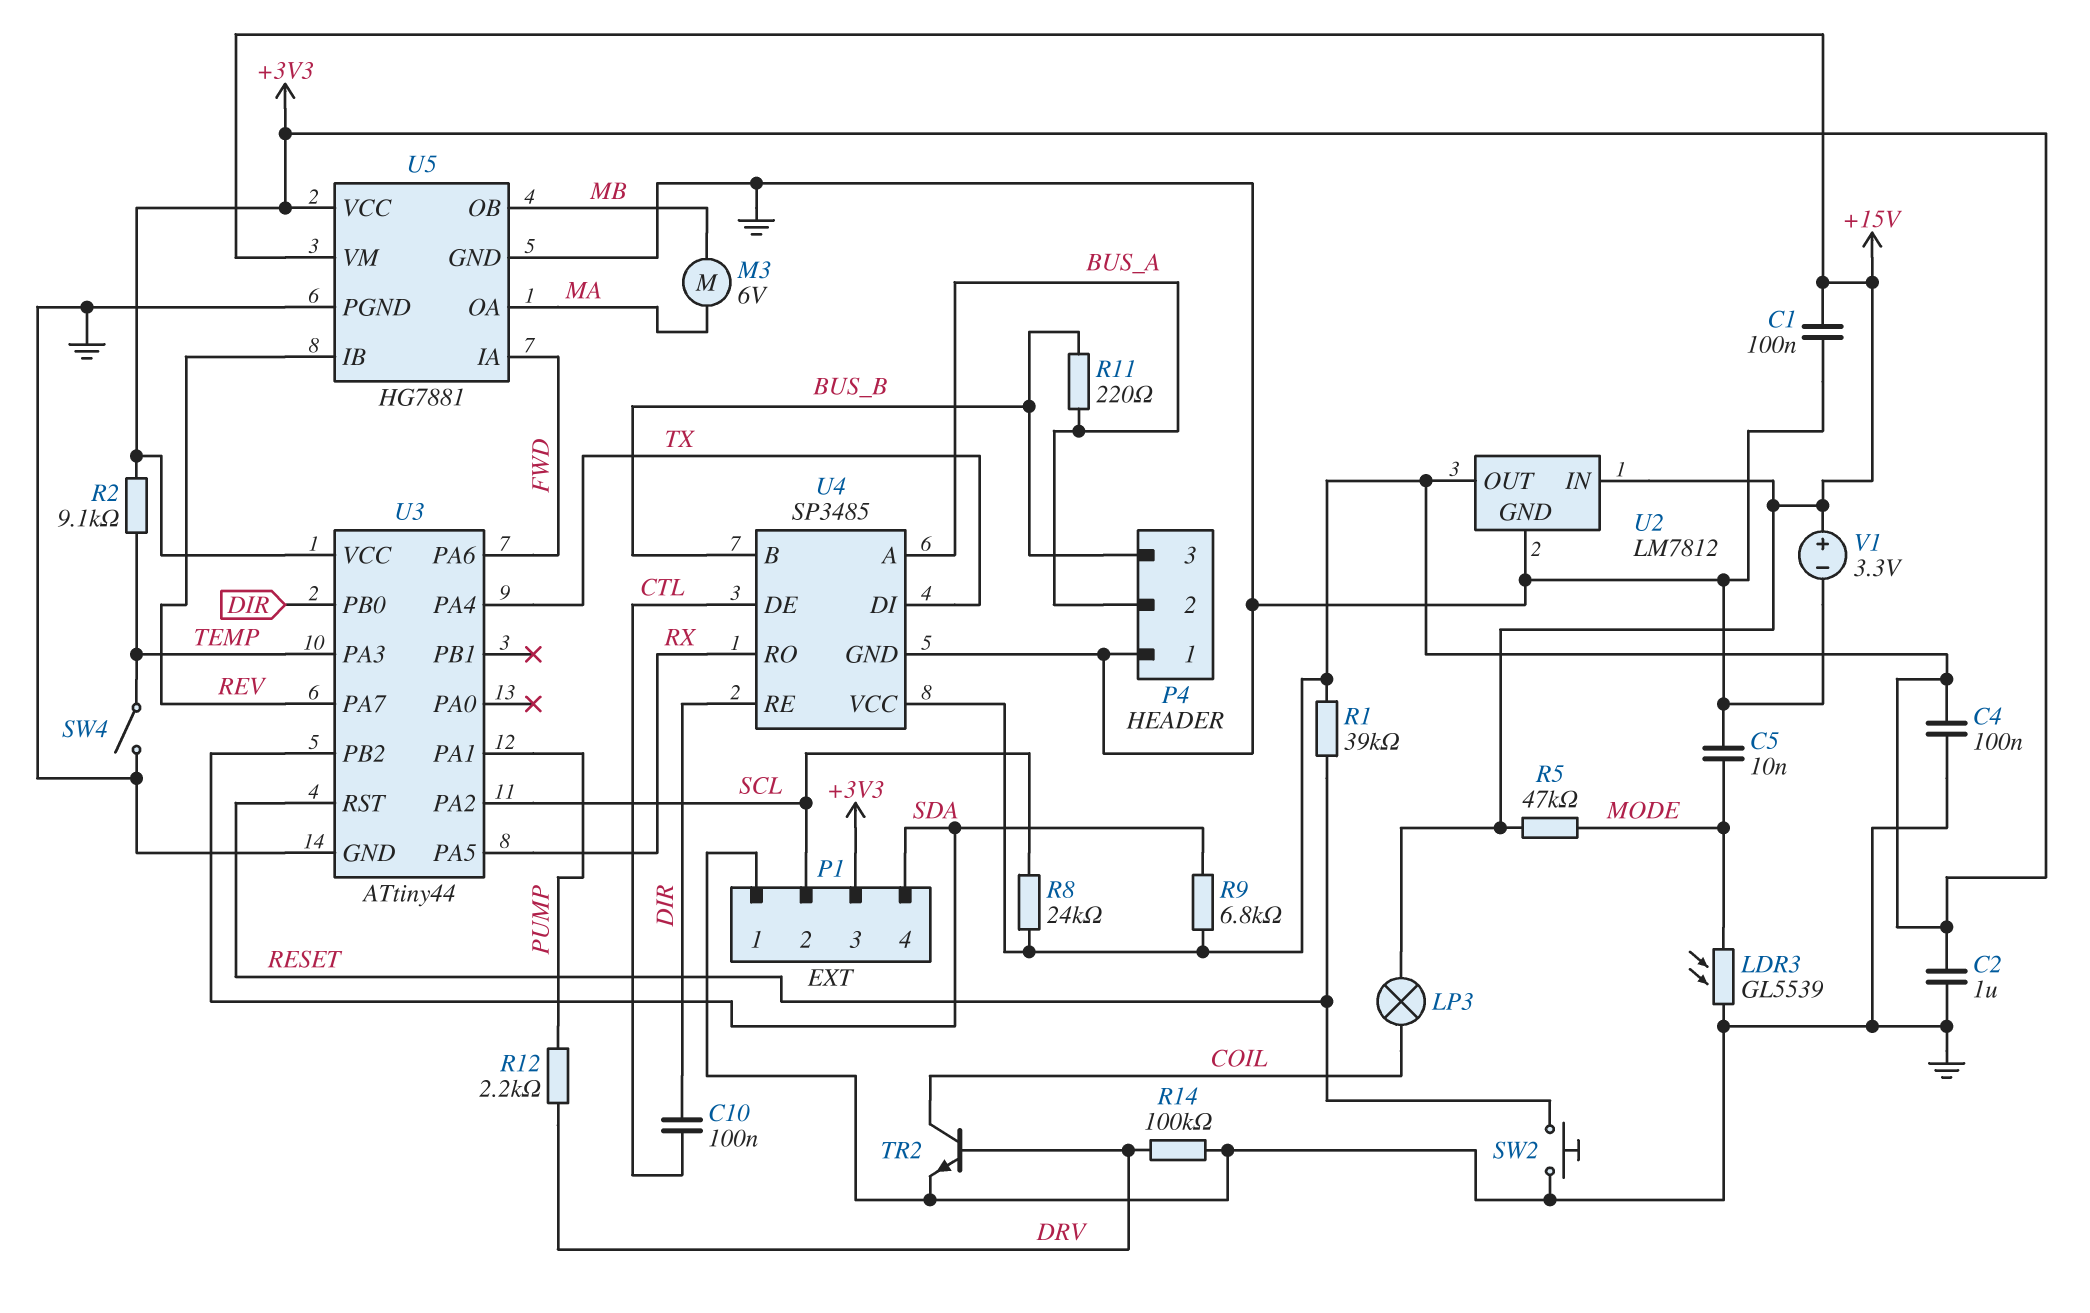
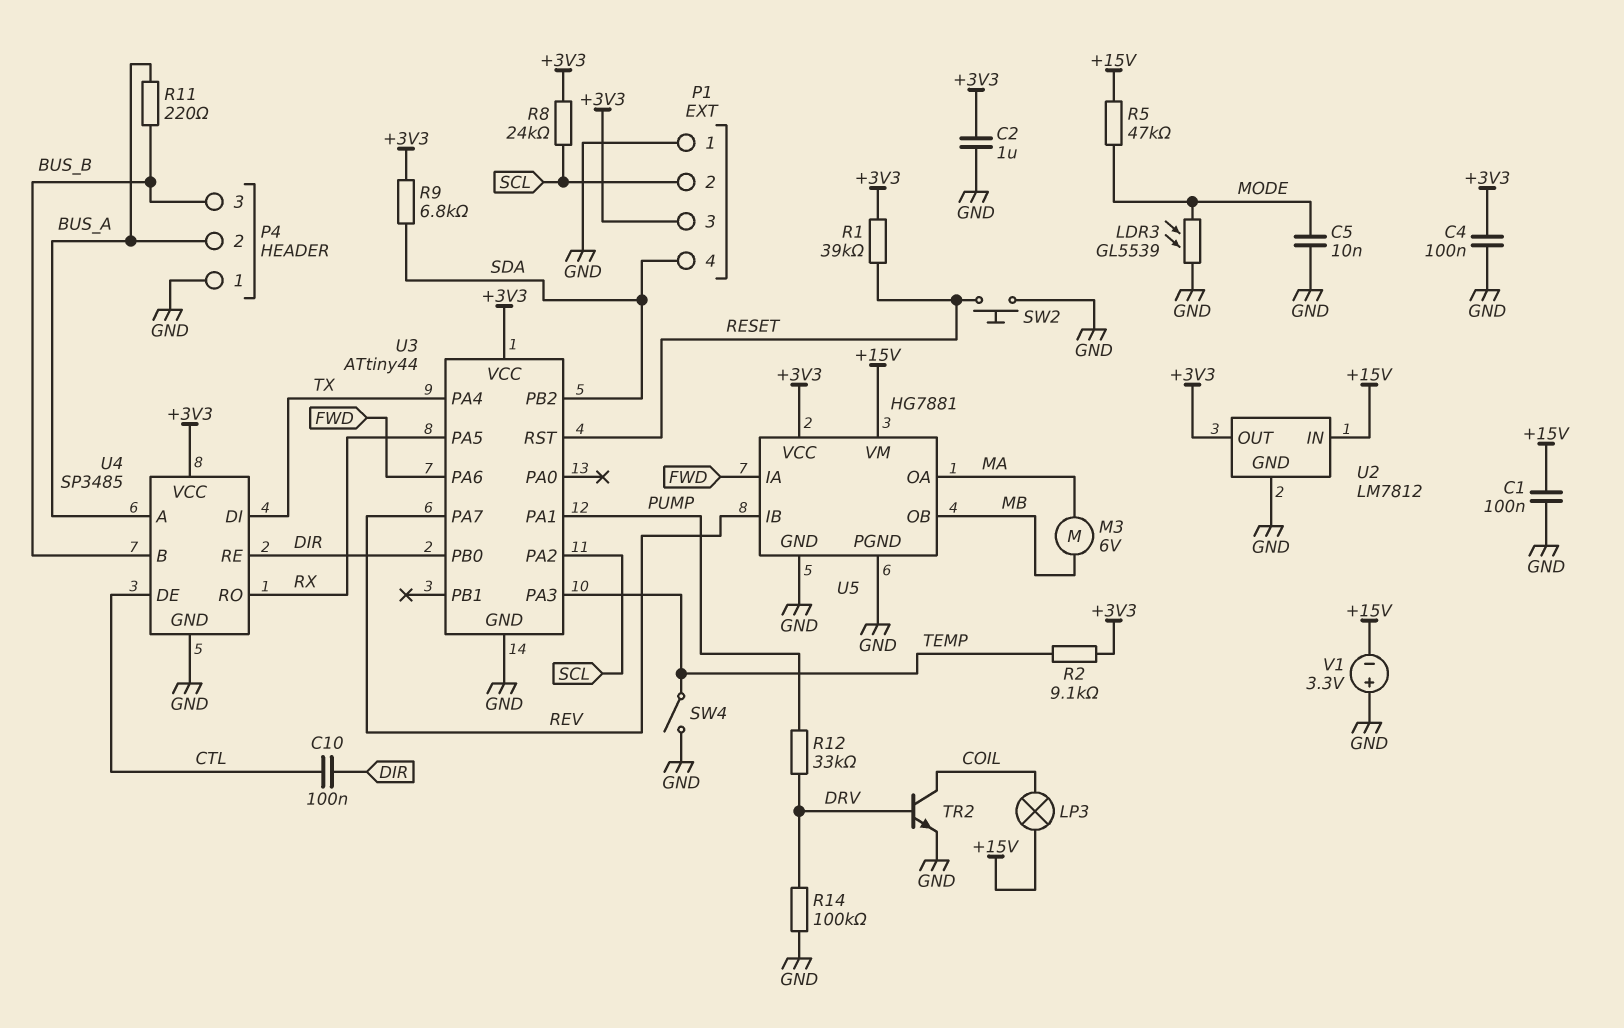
R12: 2.2k (DRV, PUMP) -> 33k (DRV, PUMP)
V1: 3.3V (plus +15V, minus GND) -> 3.3V (plus GND, minus +15V)

